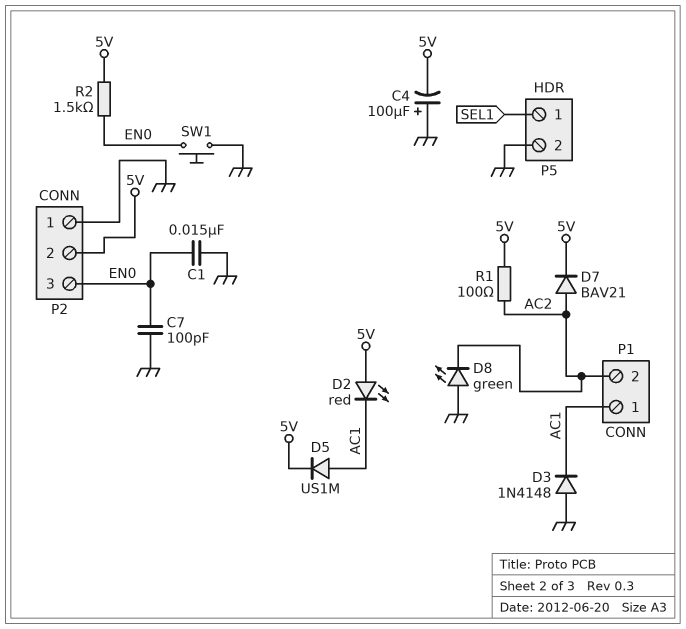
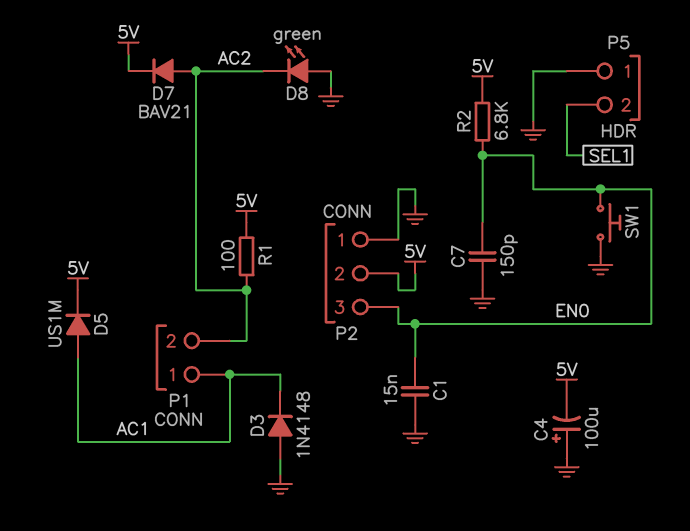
C7: 100pF (EN0, GND) -> 150pF (EN0, GND)
D2: LED red (A 5V, K AC1) -> none
P5 pin 1: SEL1 -> GND
P5 pin 2: GND -> SEL1
R2: 1.5k (5V, EN0) -> 6.8k (5V, EN0)

